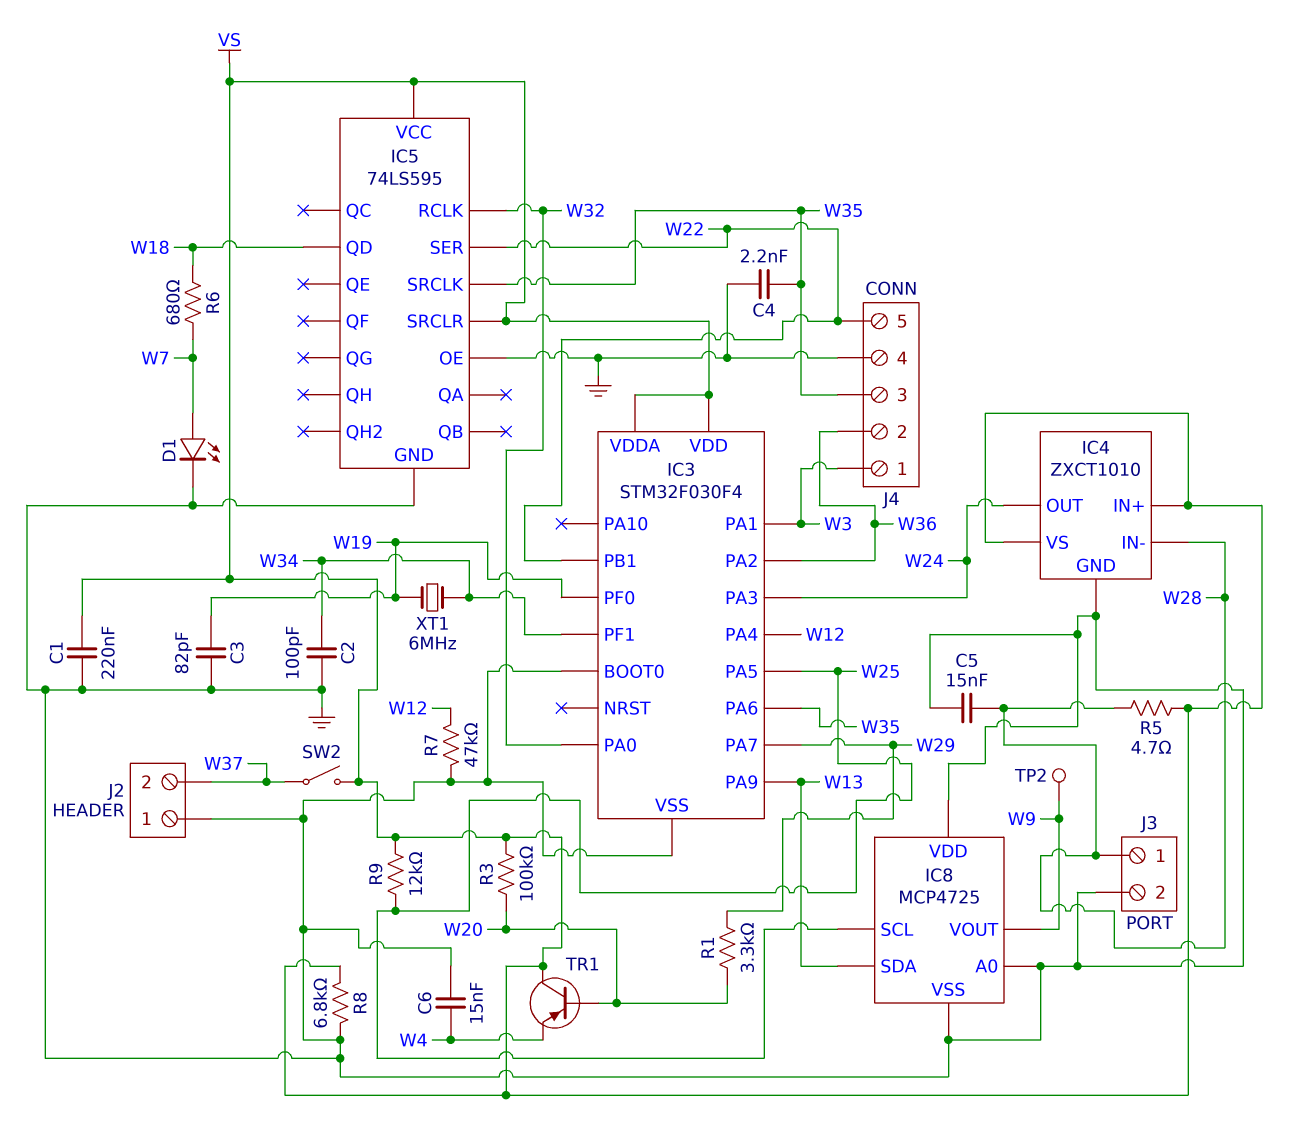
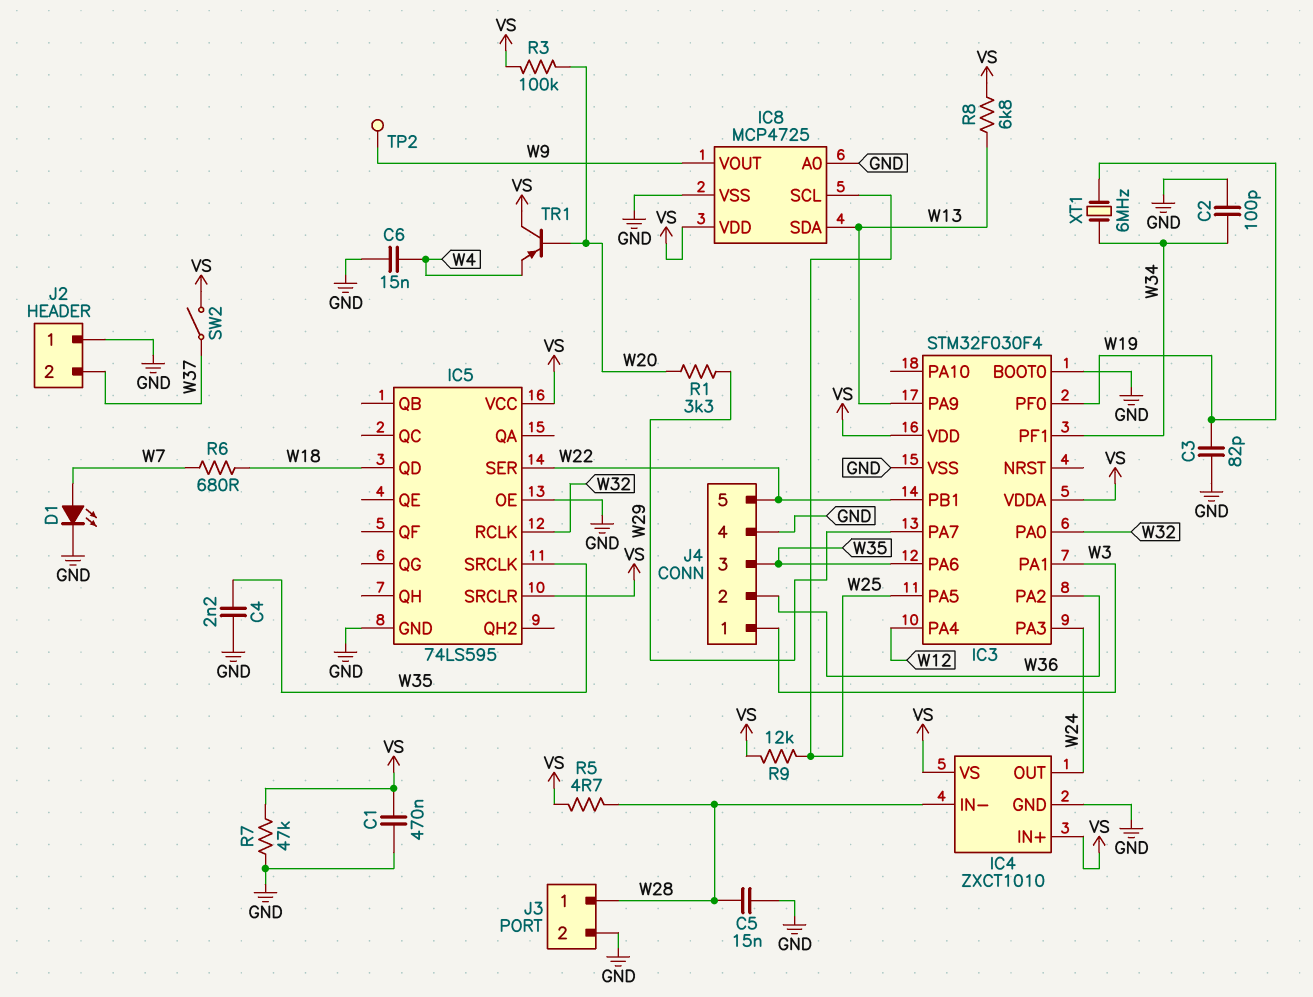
C1: 220nF (GND, VS) -> 470nF (GND, VS)
IC8 pin VDD: GND -> VS
R7: 47k (GND, W12) -> 47k (GND, VS)
R8: 6.8k (GND, VS) -> 6.8k (VS, W13)

